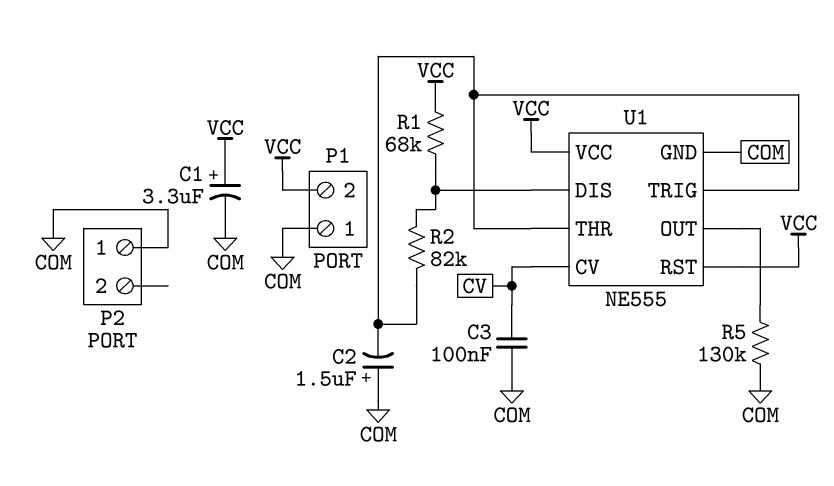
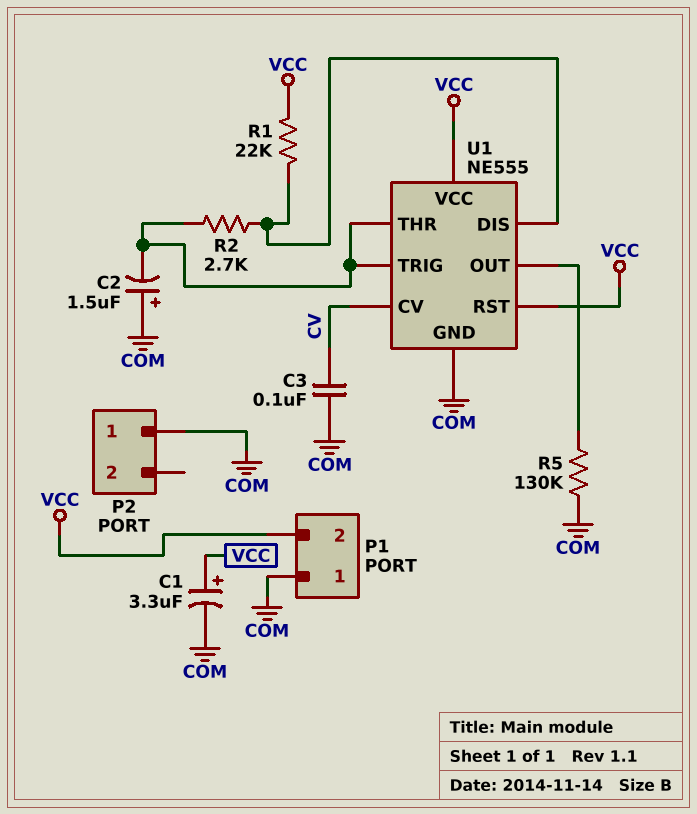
R1: 68k (U1/DIS, VCC) -> 22k (U1/DIS, VCC)
R2: 82k (U1/DIS, U1/THR) -> 2.7k (U1/DIS, U1/THR)

